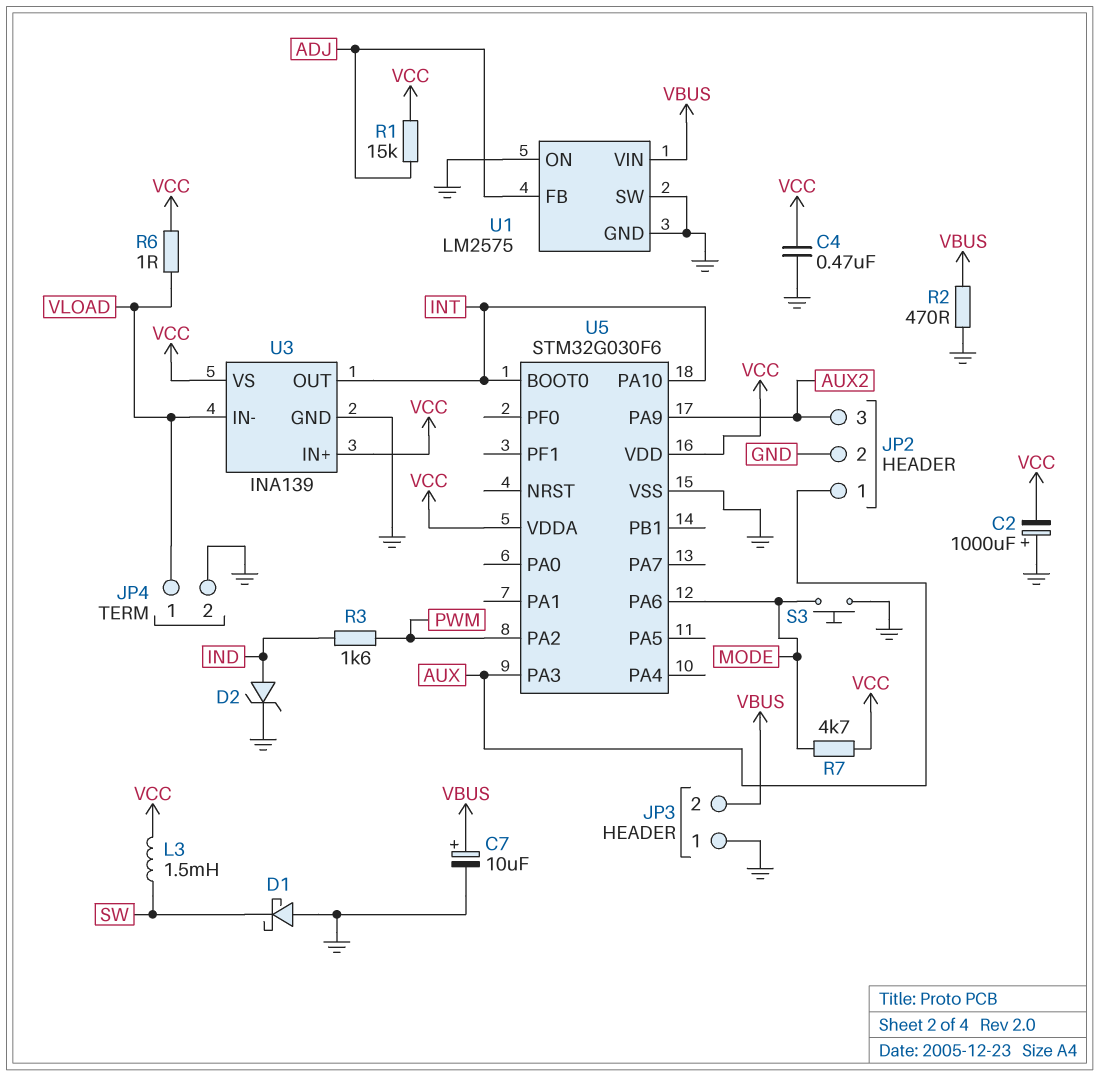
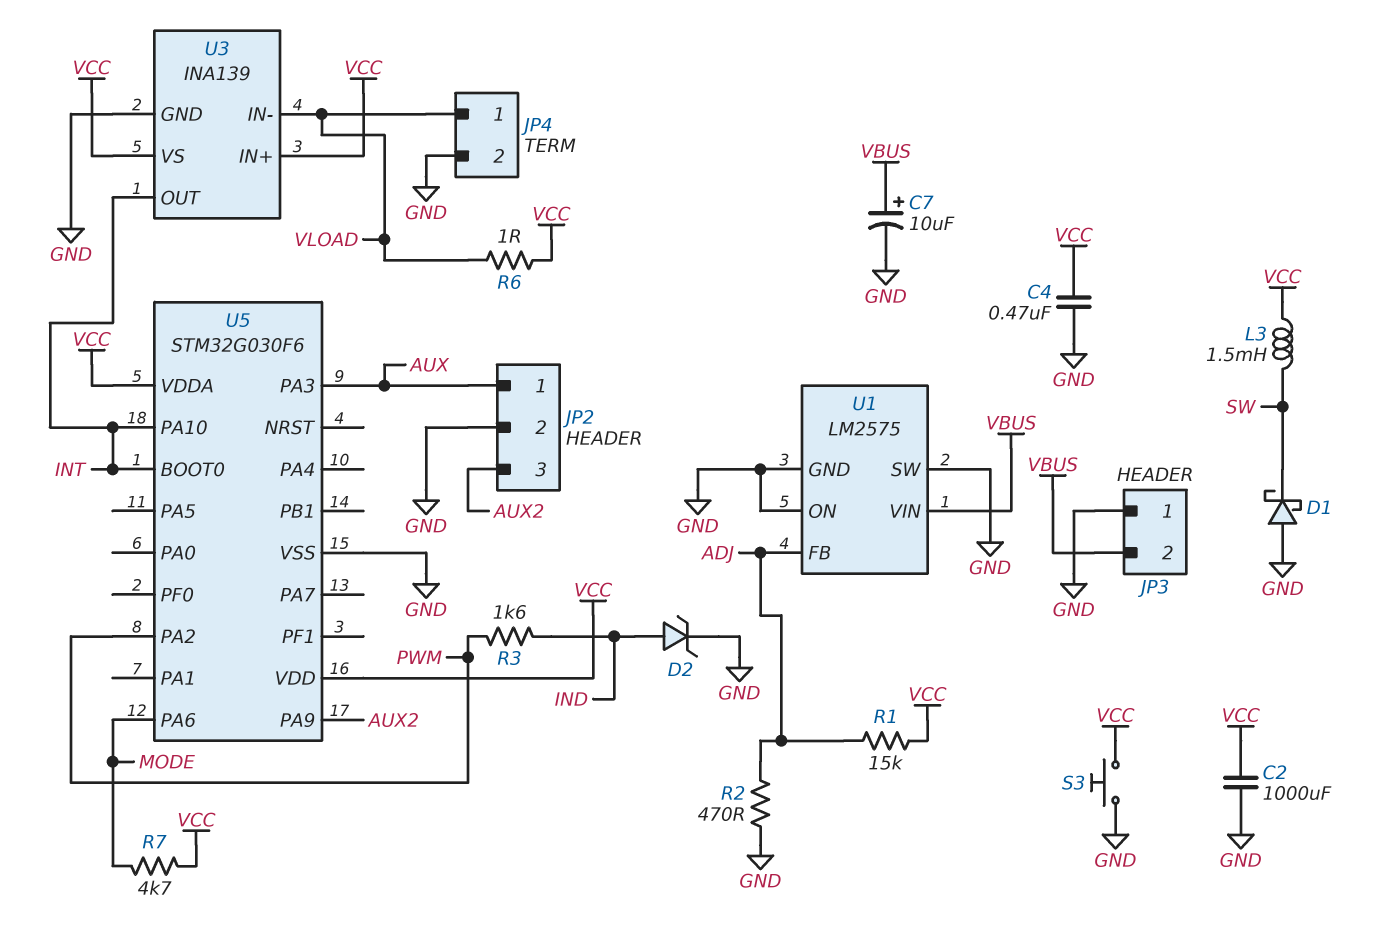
C2: 1000uF (plus GND, minus VCC) -> 1000uF (GND, VCC)
R2: 470 (GND, VBUS) -> 470 (ADJ, GND)
S3: button (GND, MODE) -> button (GND, VCC)

